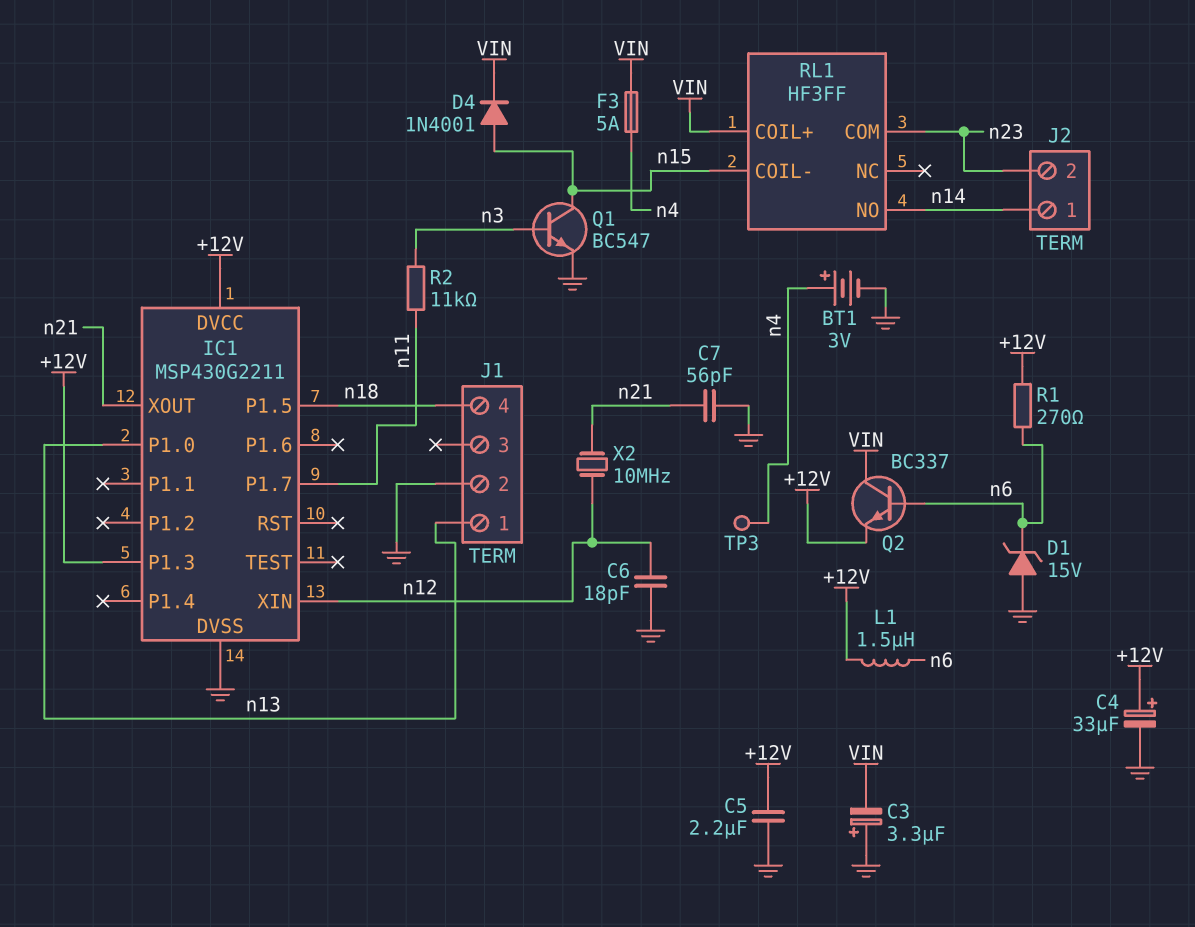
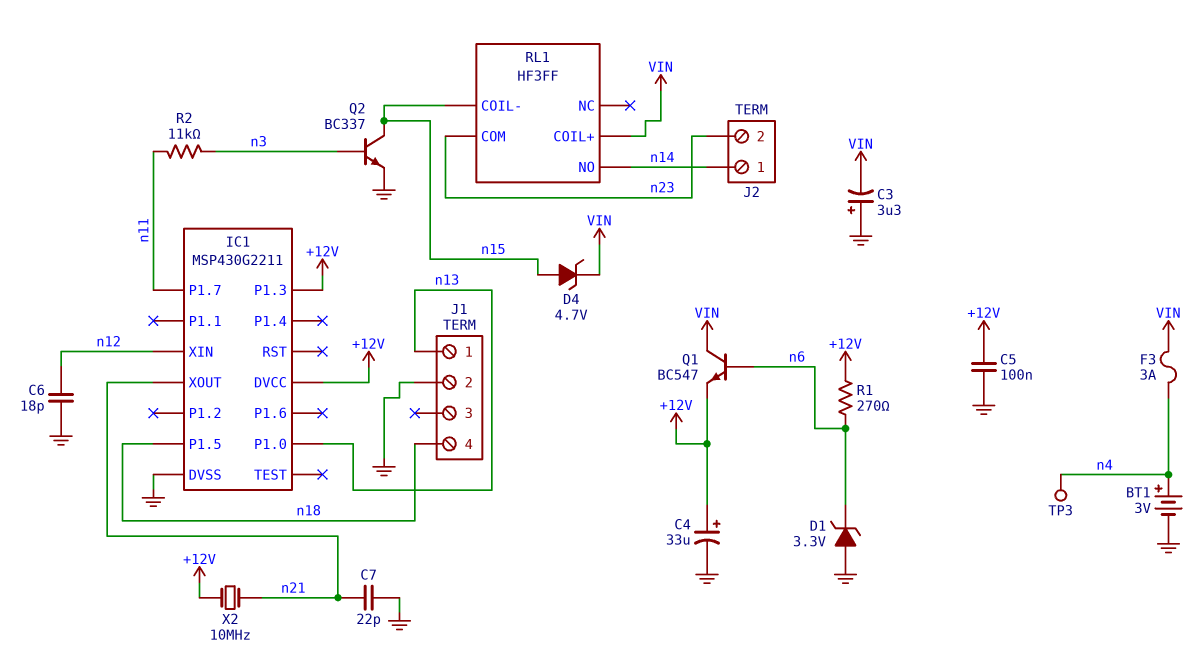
C5: 2.2uF (+12V, GND) -> 100nF (+12V, GND)
C7: 56pF (GND, n21) -> 22pF (GND, n21)
D1: zener 15V (A GND, K n6) -> zener 3.3V (A GND, K n6)
D4: diode 1N4001 (A n15, K VIN) -> zener 4.7V (A n15, K VIN)
F3: 5A (VIN, n4) -> 3A (VIN, n4)
L1: 1.5uH (+12V, n6) -> none
Q1: NPN BC547 (B n3, C n15, E GND) -> NPN BC547 (B n6, C VIN, E +12V)
Q2: NPN BC337 (B n6, C VIN, E +12V) -> NPN BC337 (B n3, C n15, E GND)
X2: 10MHz (n12, n21) -> 10MHz (+12V, n21)

